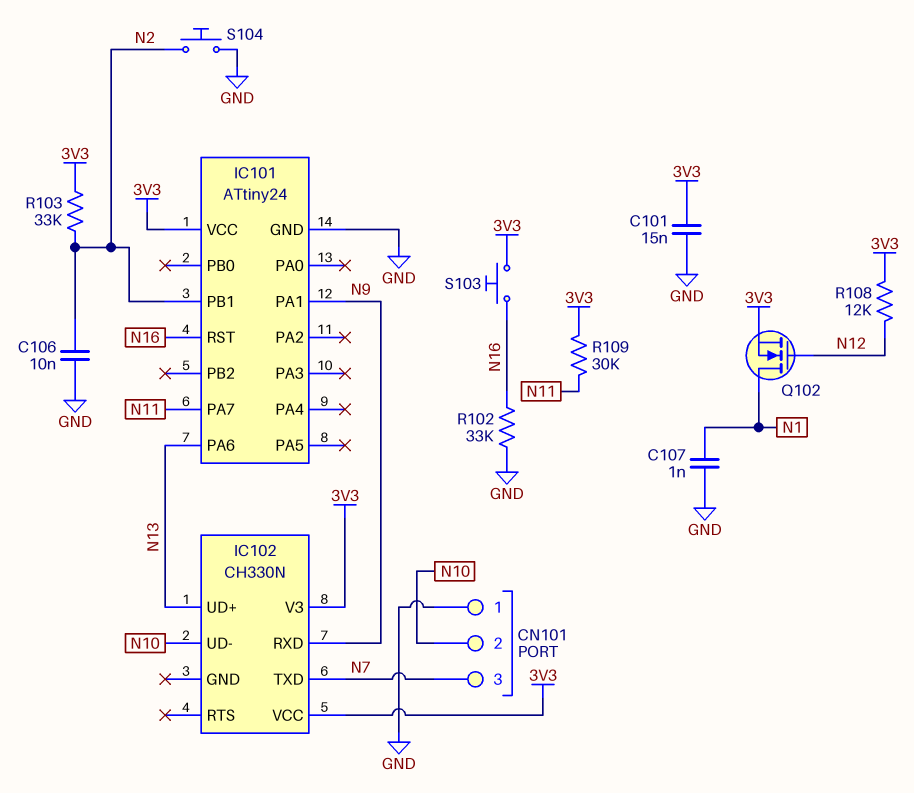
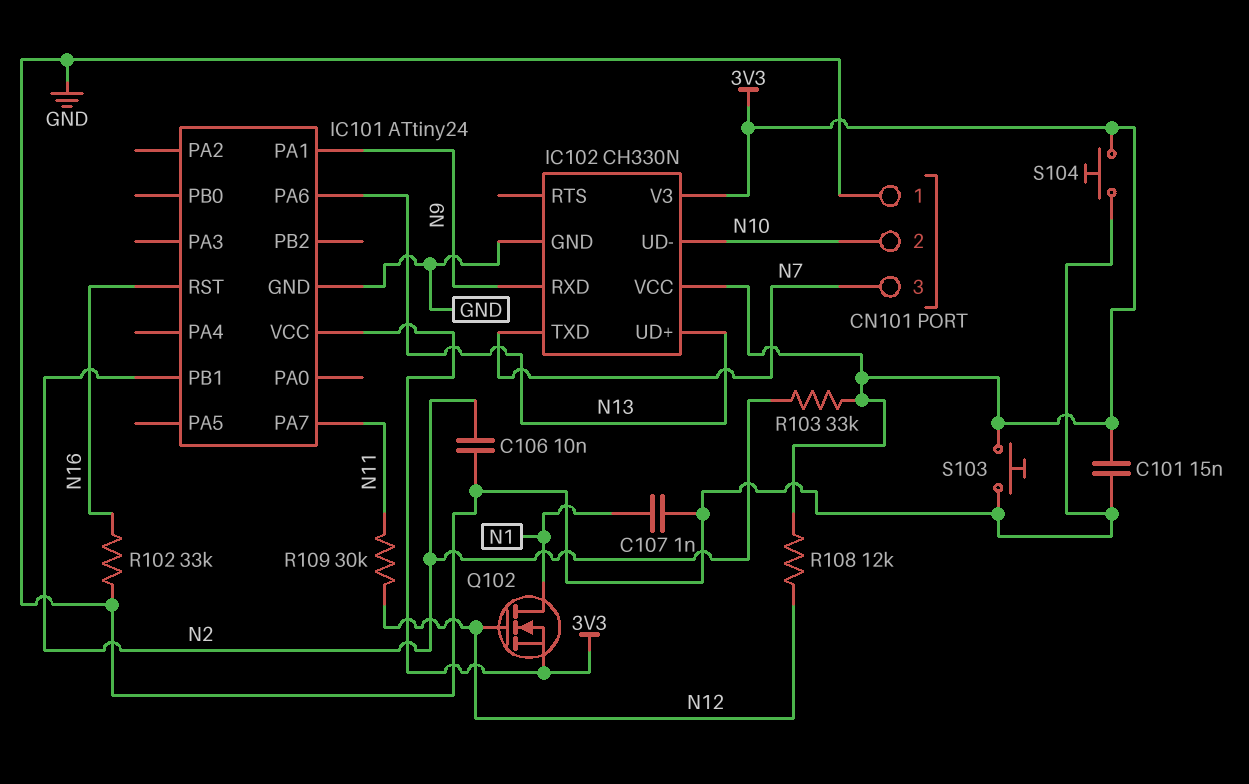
IC102 pin GND: none -> GND
R109: 30k (3V3, N11) -> 30k (N11, N12)
S103: button (3V3, N16) -> button (3V3, GND)
S104: button (GND, N2) -> button (3V3, GND)

